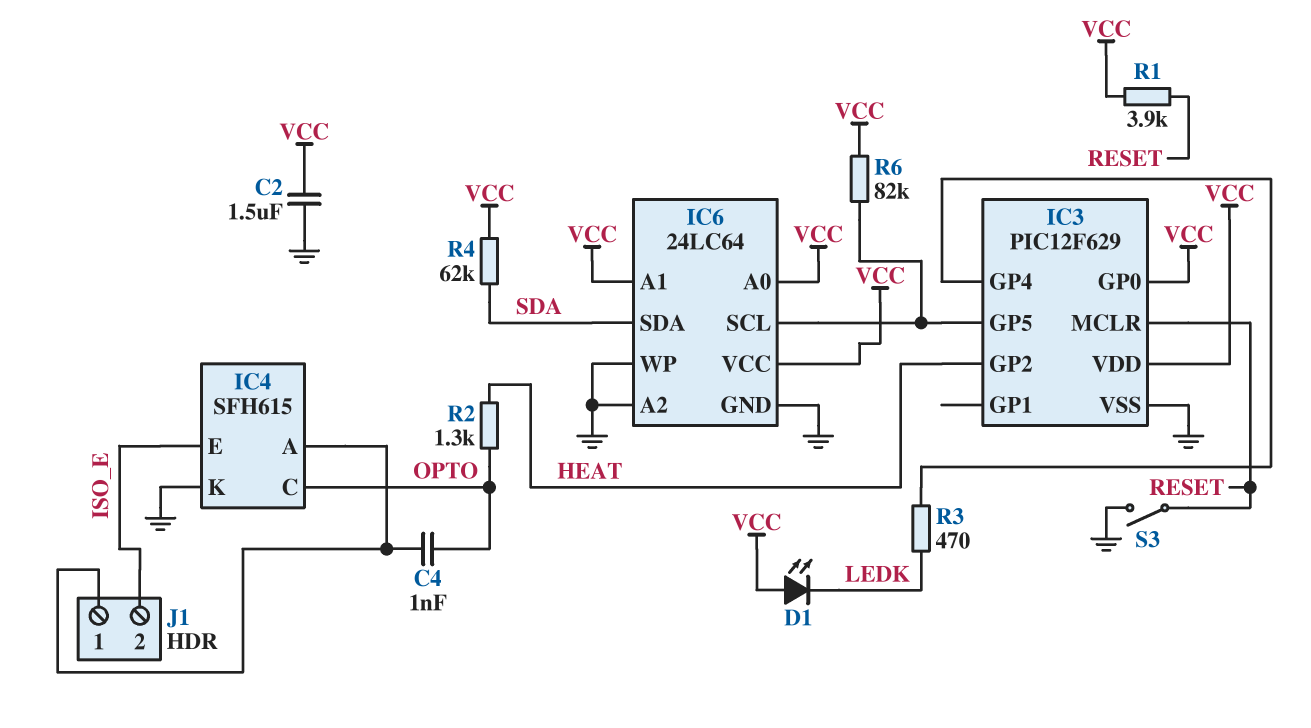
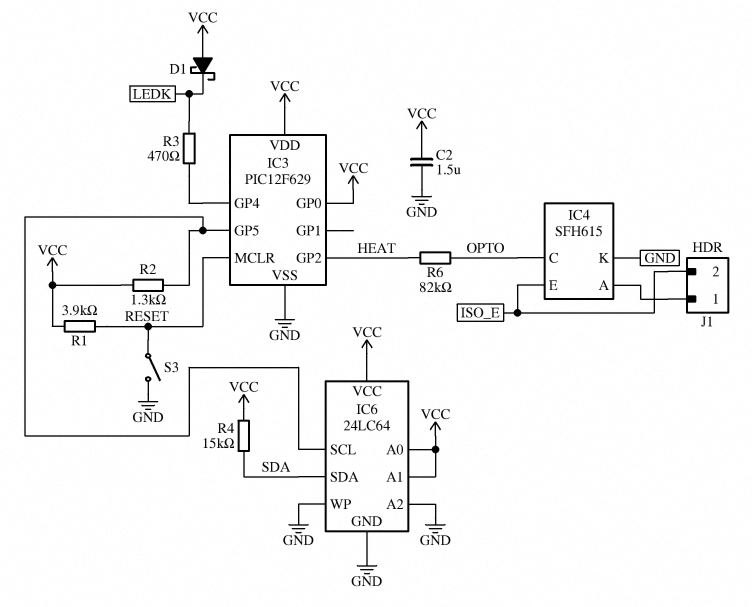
C4: 1nF (IC4/A, OPTO) -> none
D1: LED (A VCC, K LEDK) -> schottky (A VCC, K LEDK)
R2: 1.3k (HEAT, OPTO) -> 1.3k (IC3/GP5, VCC)
R4: 62k (SDA, VCC) -> 15k (SDA, VCC)
R6: 82k (IC3/GP5, VCC) -> 82k (HEAT, OPTO)

